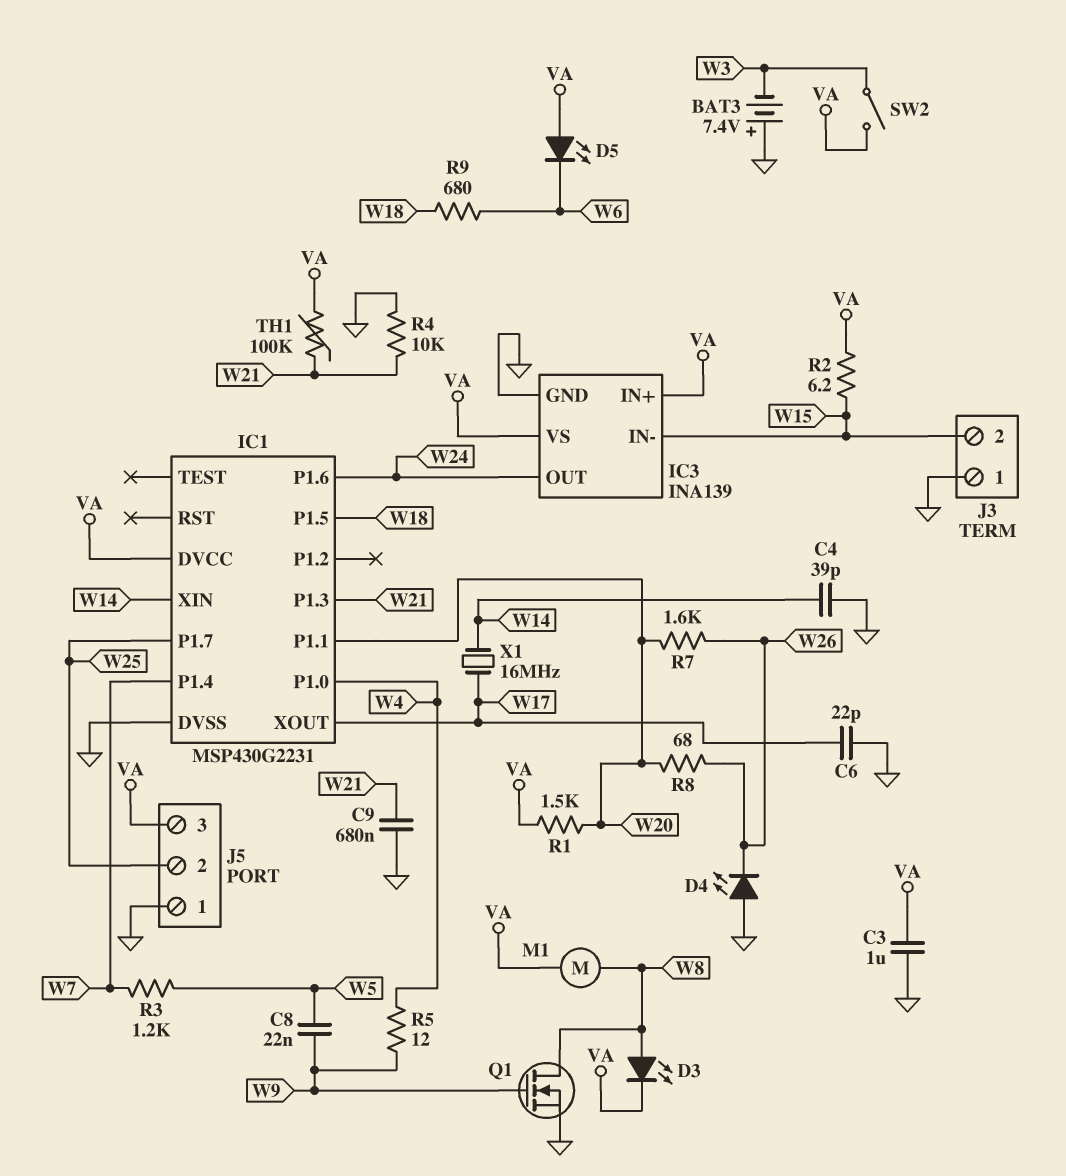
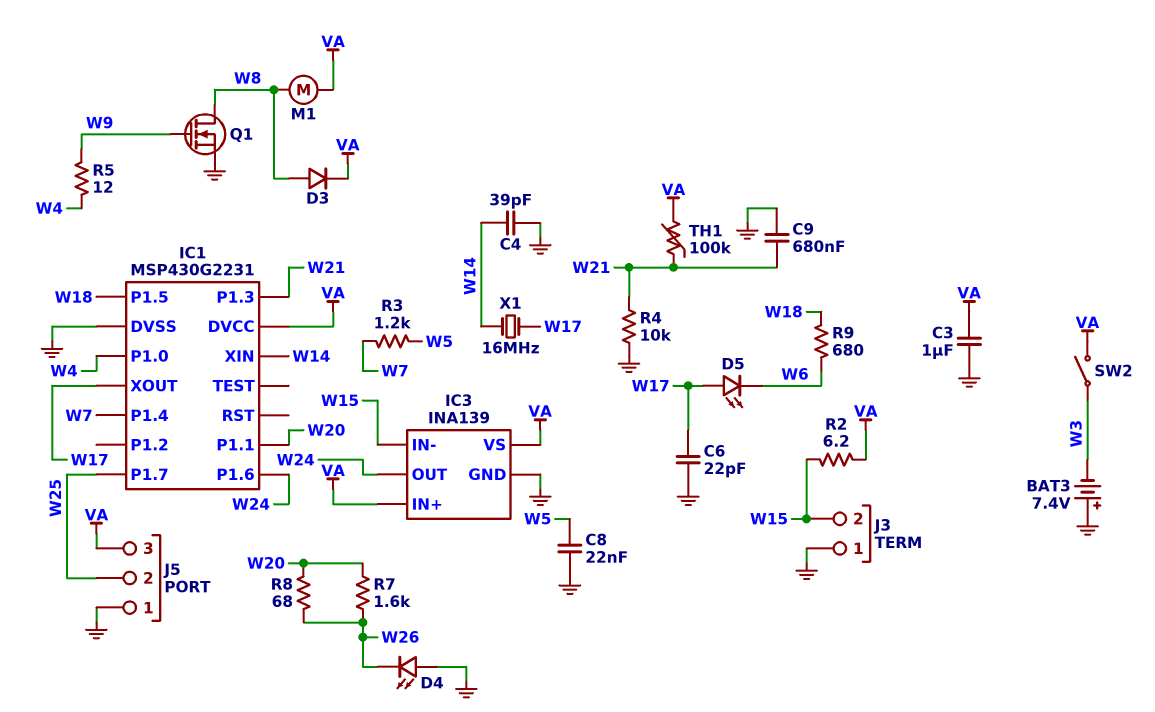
C8: 22nF (W5, W9) -> 22nF (GND, W5)
D3: LED (A W8, K VA) -> diode (A W8, K VA)
D5: LED (A VA, K W6) -> LED (A W17, K W6)
R1: 1.5k (VA, W20) -> none

